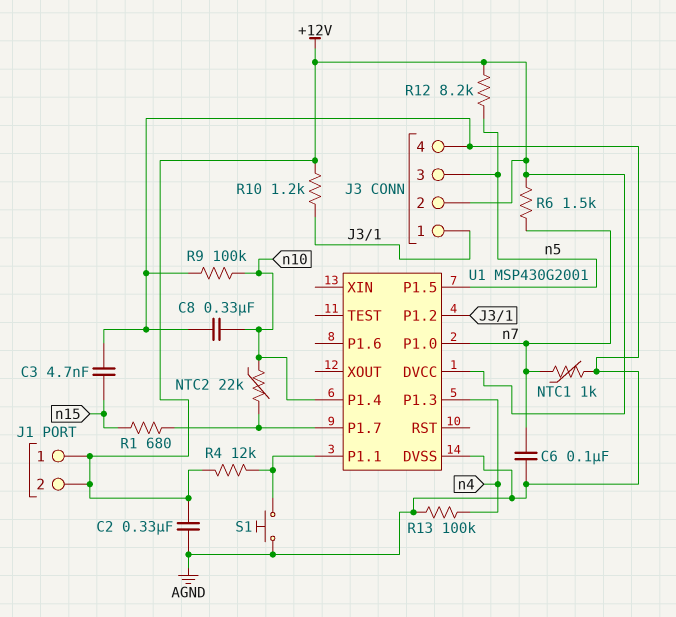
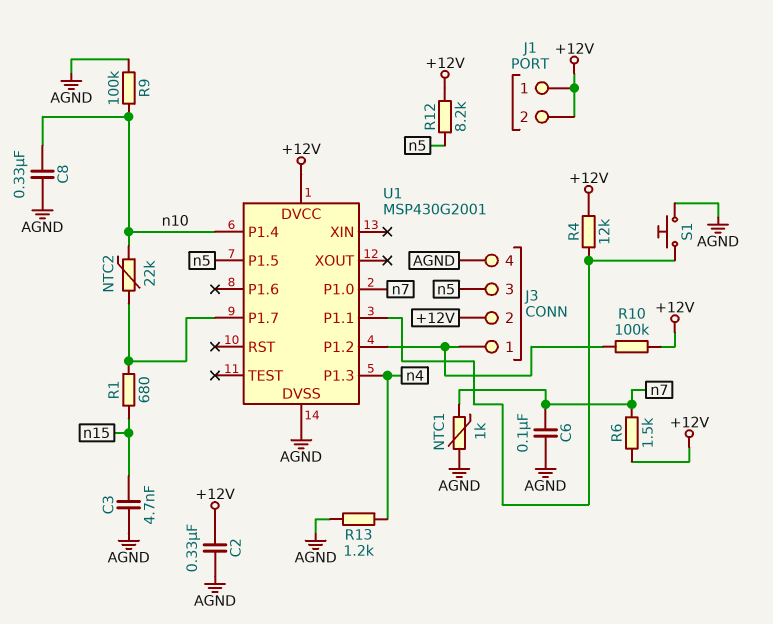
R10: 1.2k (+12V, J3/1) -> 100k (+12V, J3/1)
R13: 100k (AGND, n4) -> 1.2k (AGND, n4)

